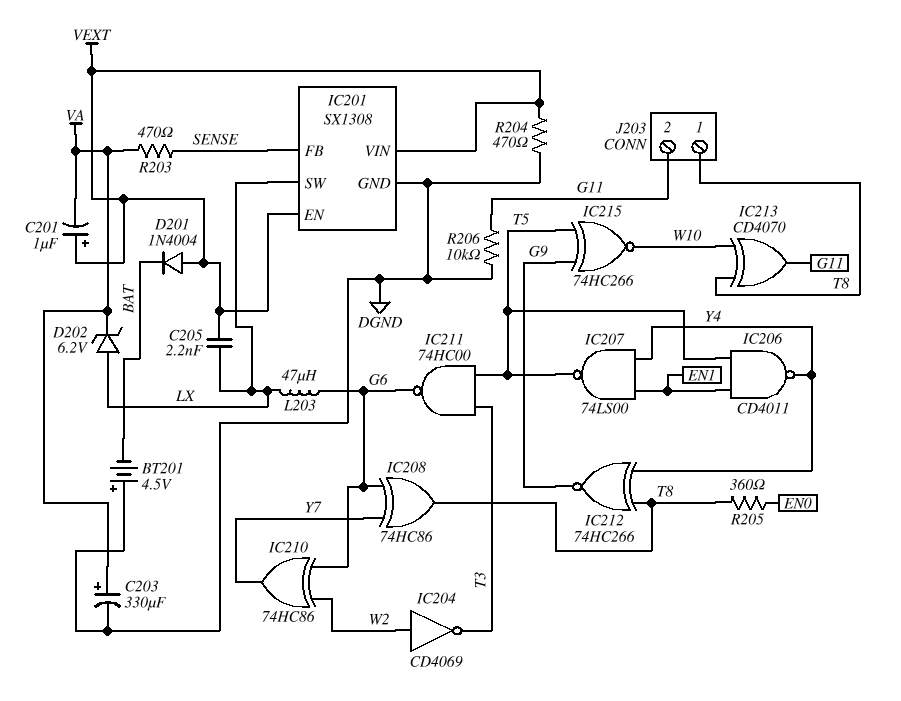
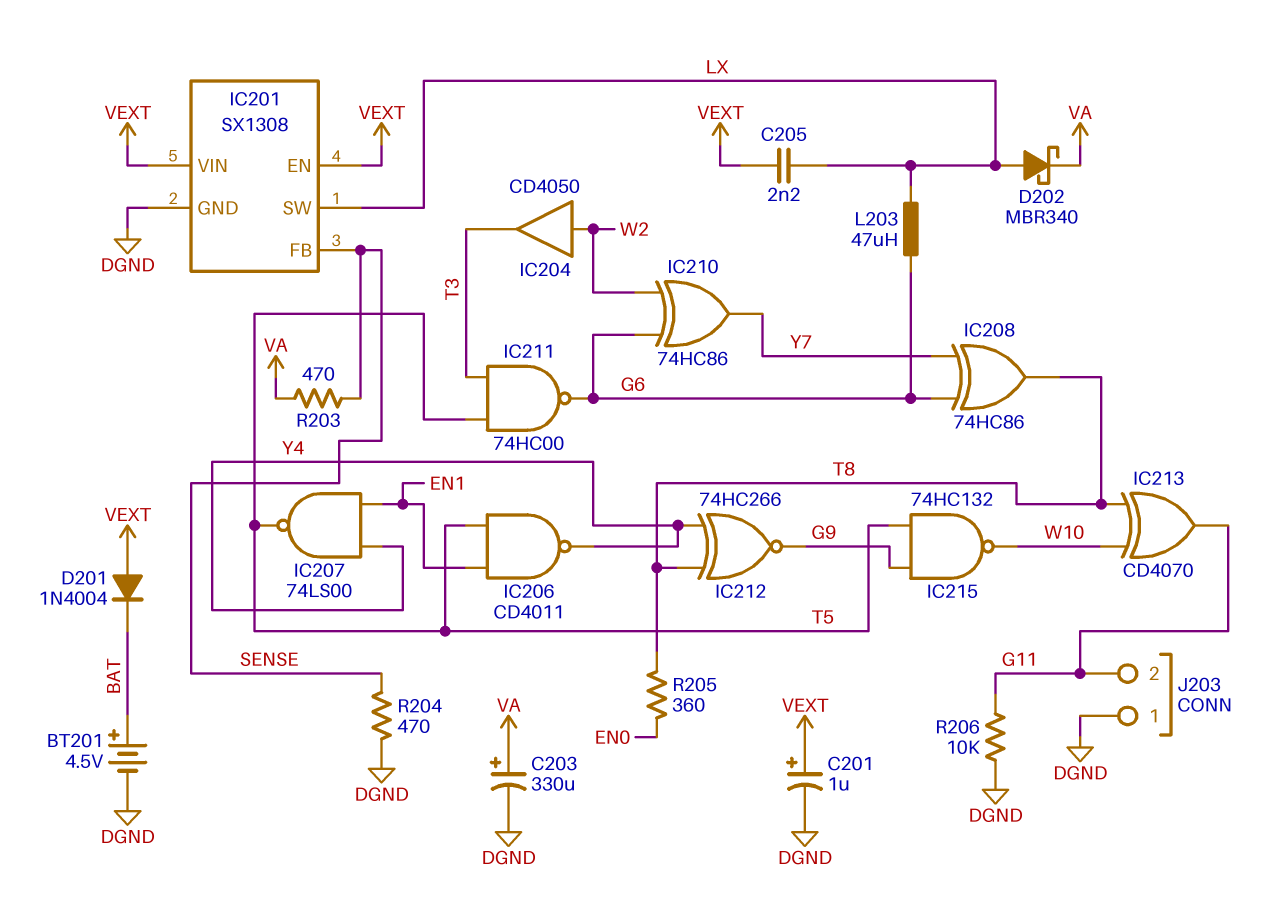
BT201: 4.5V (plus DGND, minus BAT) -> 4.5V (plus BAT, minus DGND)
C201: 1uF (plus VEXT, minus VA) -> 1uF (plus VEXT, minus DGND)
D202: zener 6.2V (A LX, K VA) -> schottky MBR340 (A LX, K VA)
IC204: NOT CD4069 (in W2, out T3) -> buffer CD4050 (in W2, out T3)
IC215: XNOR 74HC266 (in G9, in T5, out W10) -> NAND 74HC132 (in G9, in T5, out W10)
J203 pin 1: T8 -> DGND
R204: 470 (DGND, VEXT) -> 470 (DGND, SENSE)

